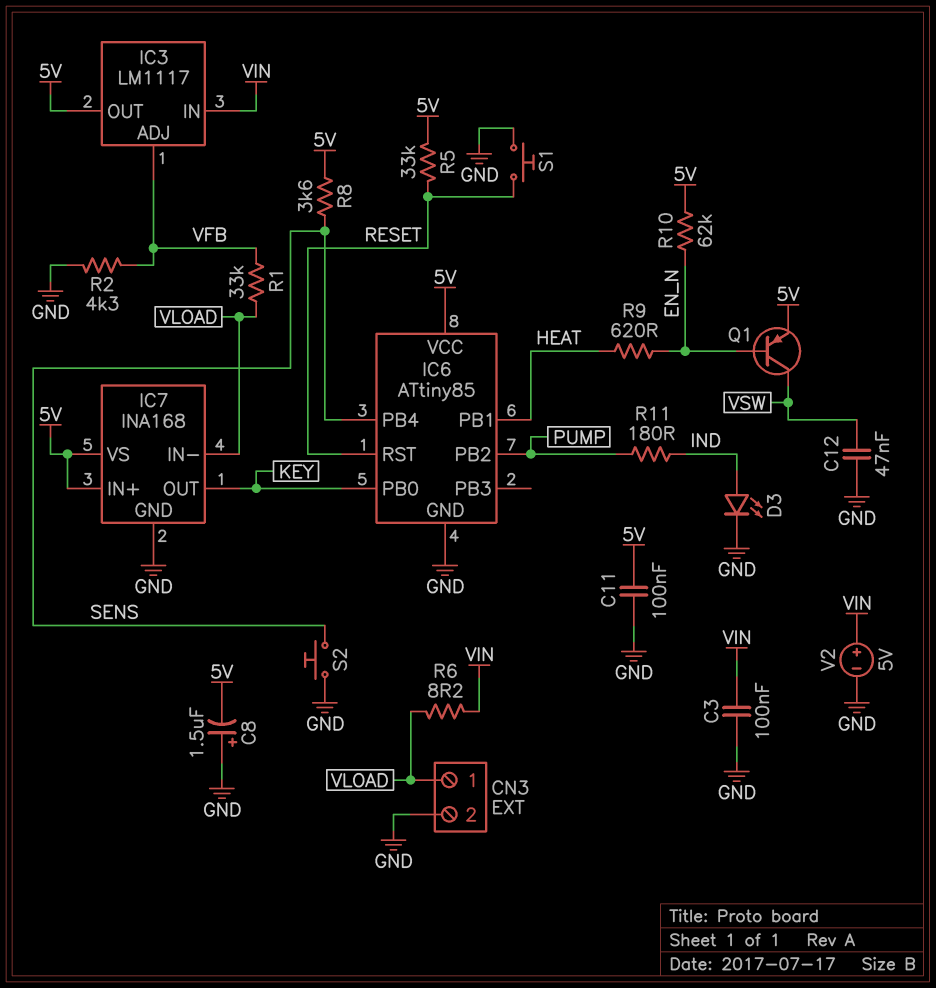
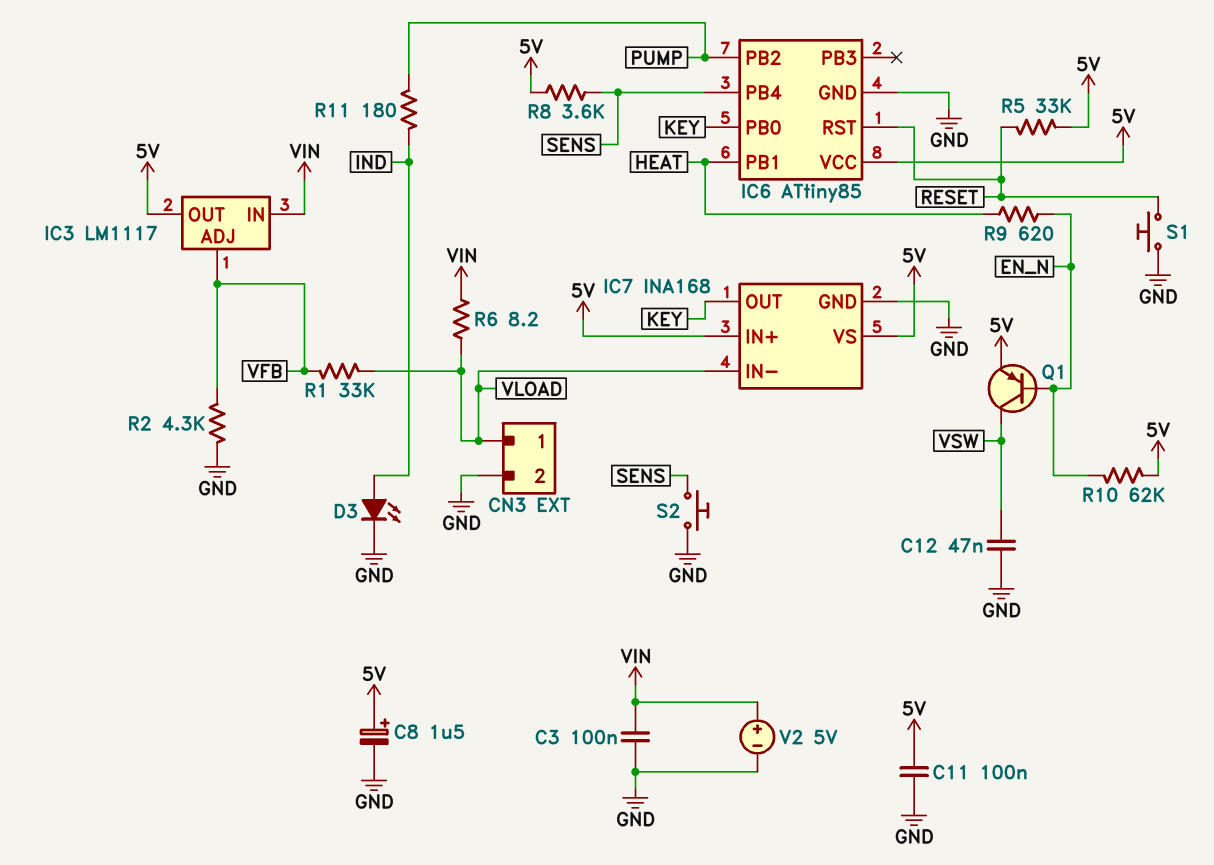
C8: 1.5uF (plus GND, minus 5V) -> 1.5uF (plus 5V, minus GND)

